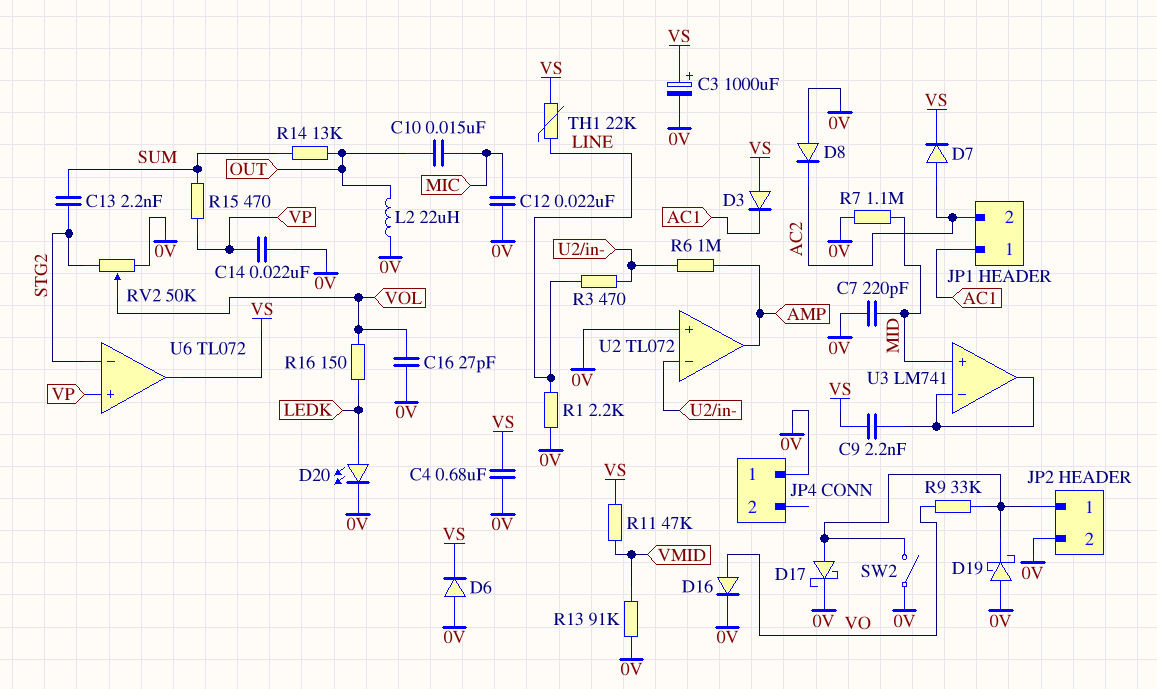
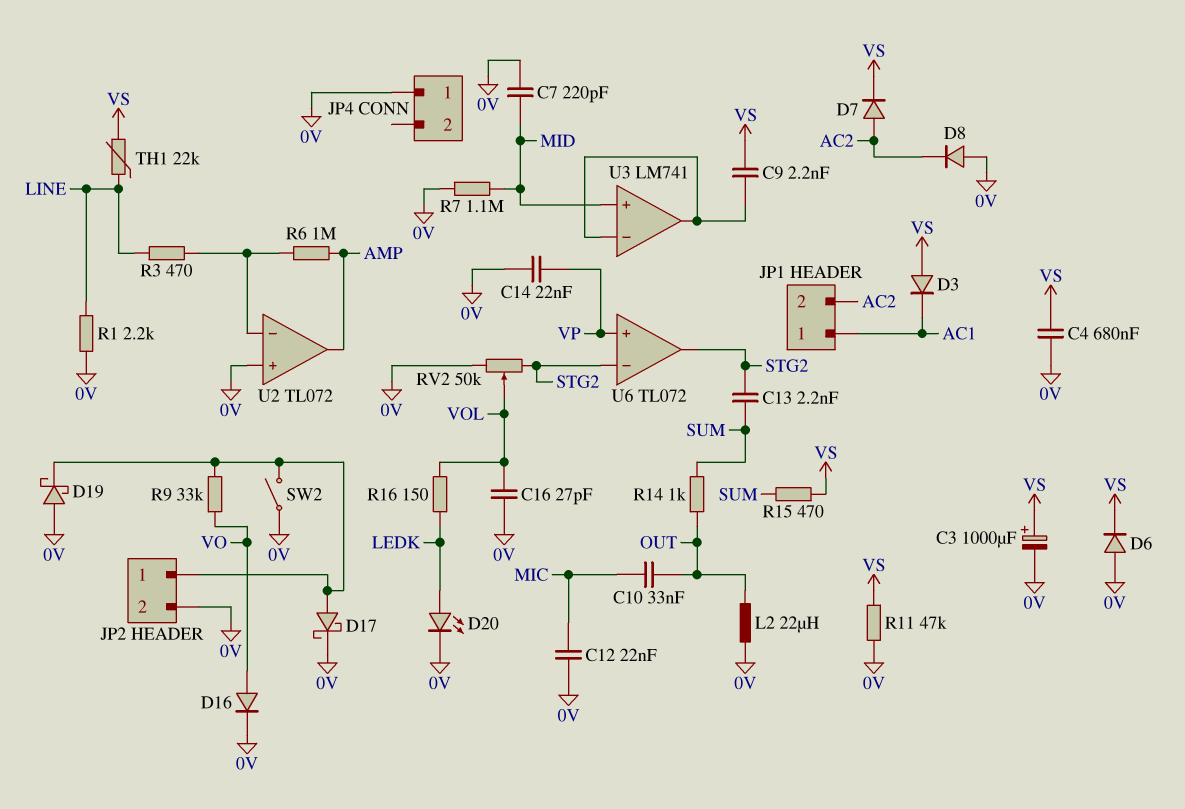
C10: 15nF (MIC, OUT) -> 33nF (MIC, OUT)
R11: 47k (VMID, VS) -> 47k (0V, VS)
R13: 91k (0V, VMID) -> none
R14: 13k (OUT, SUM) -> 1k (OUT, SUM)
R15: 470 (SUM, VP) -> 470 (SUM, VS)
U6 pin out: VS -> STG2

